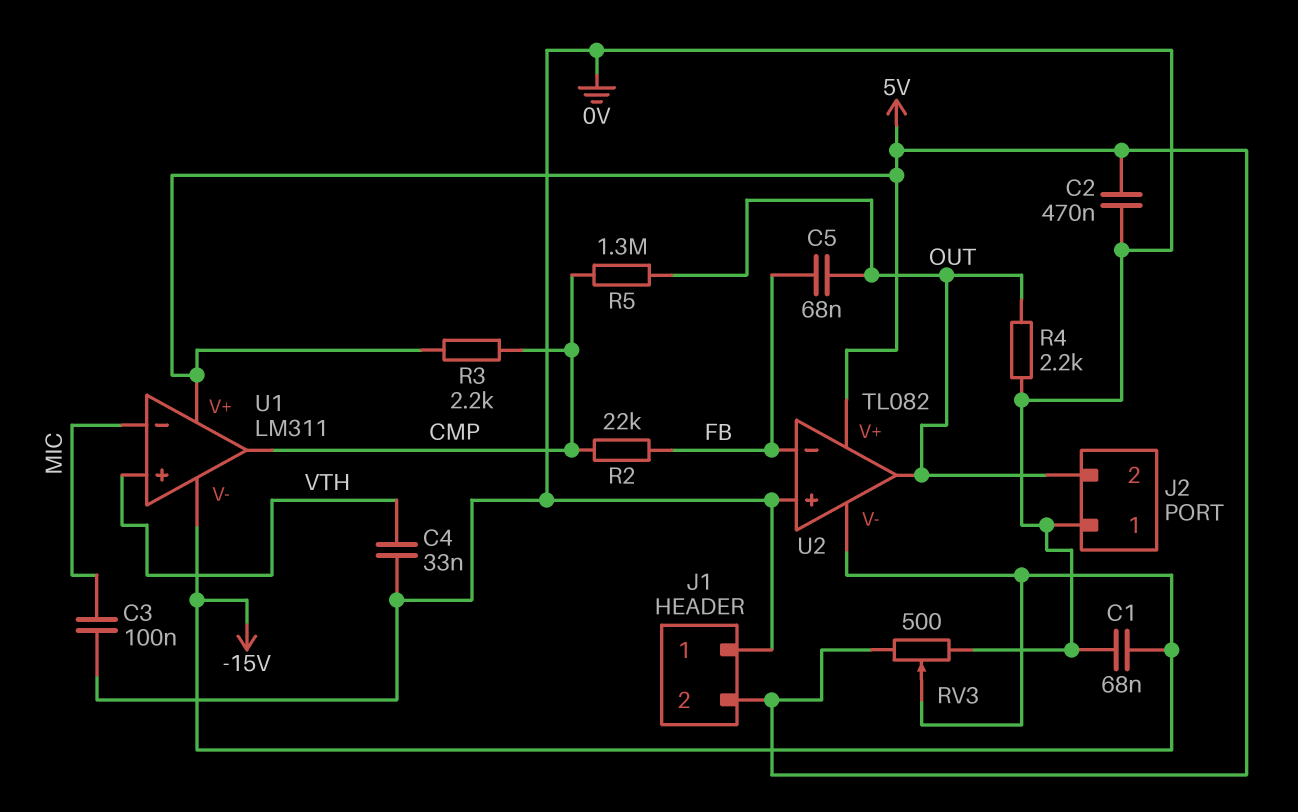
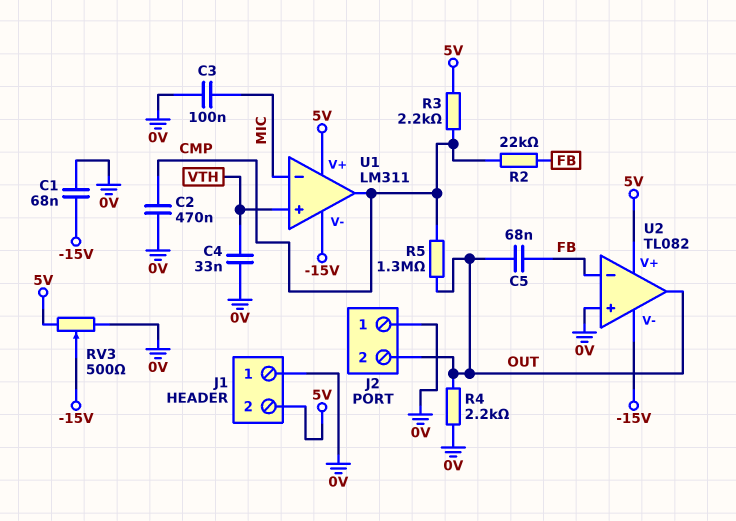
C2: 470nF (0V, 5V) -> 470nF (0V, CMP)

